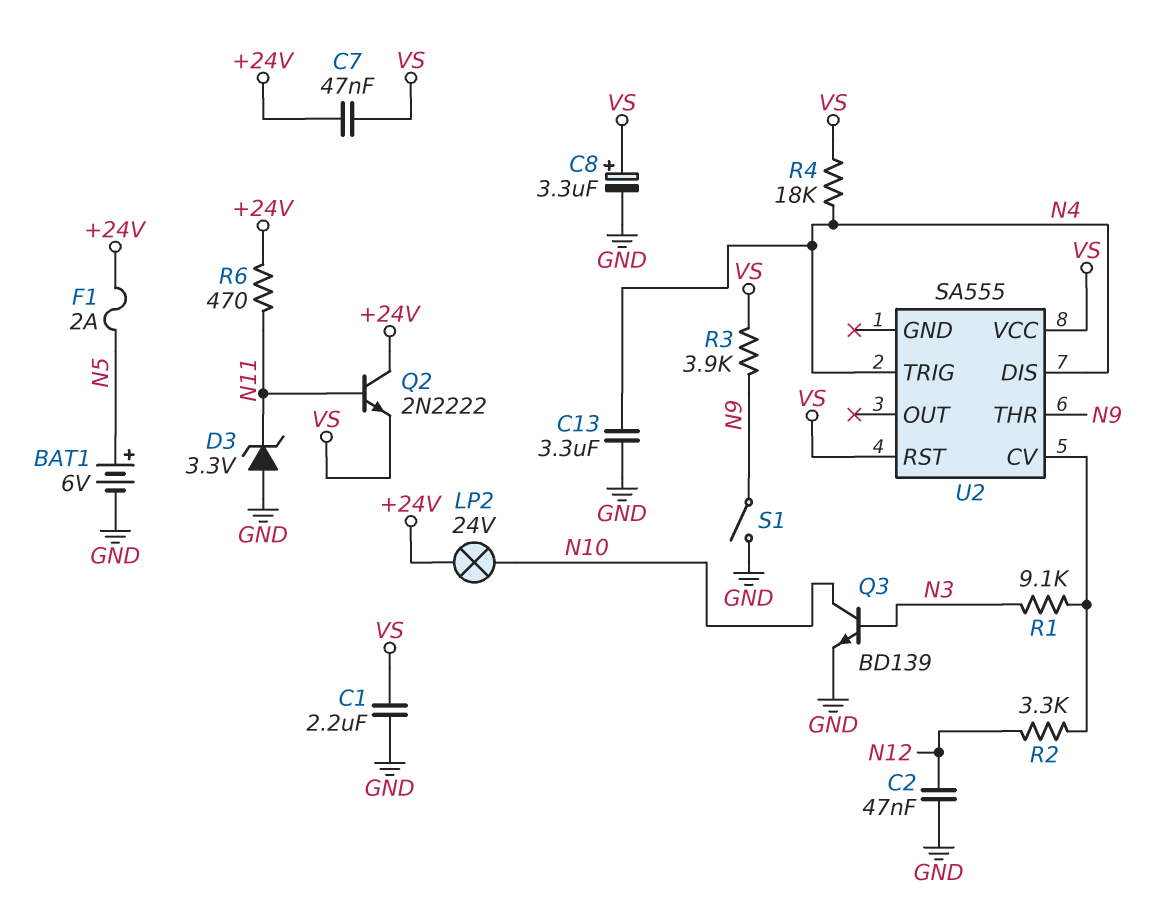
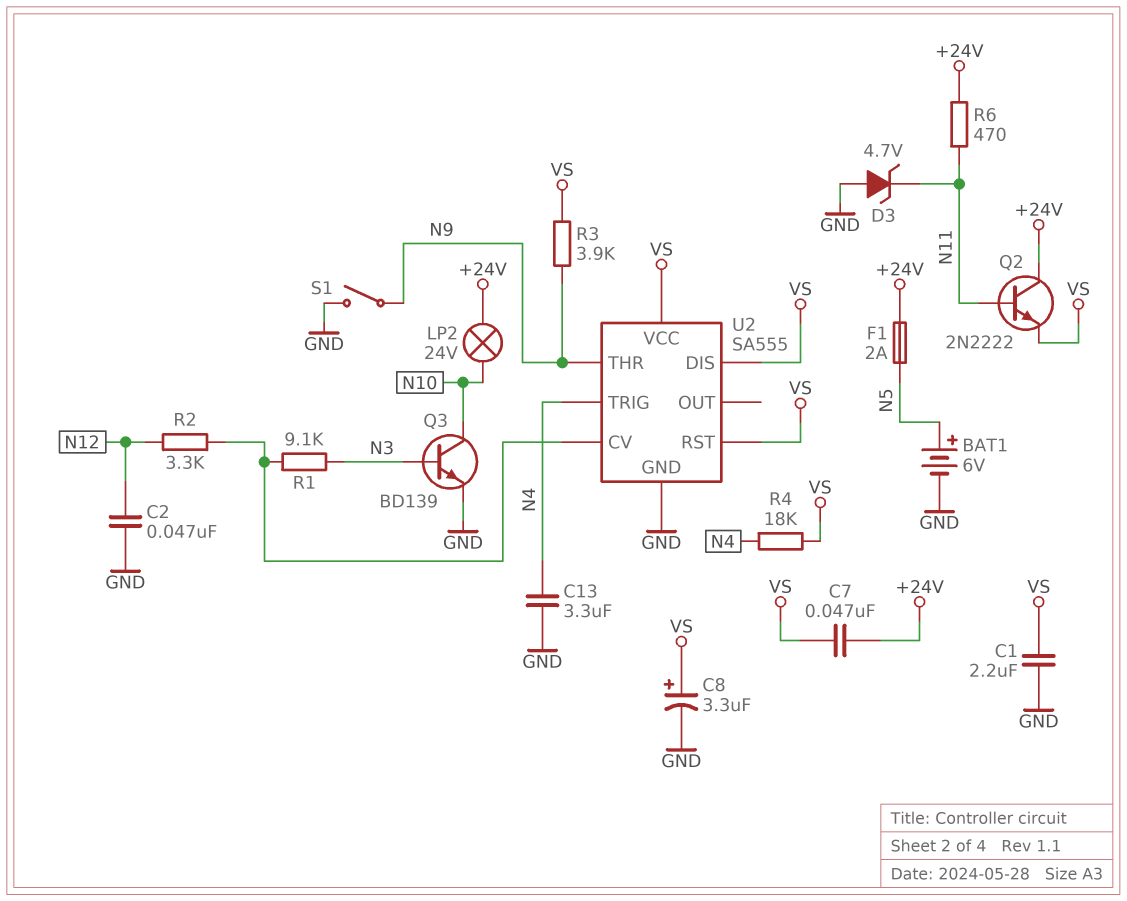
D3: zener 3.3V (A GND, K N11) -> zener 4.7V (A GND, K N11)
U2 pin DIS: N4 -> VS
U2 pin GND: none -> GND

